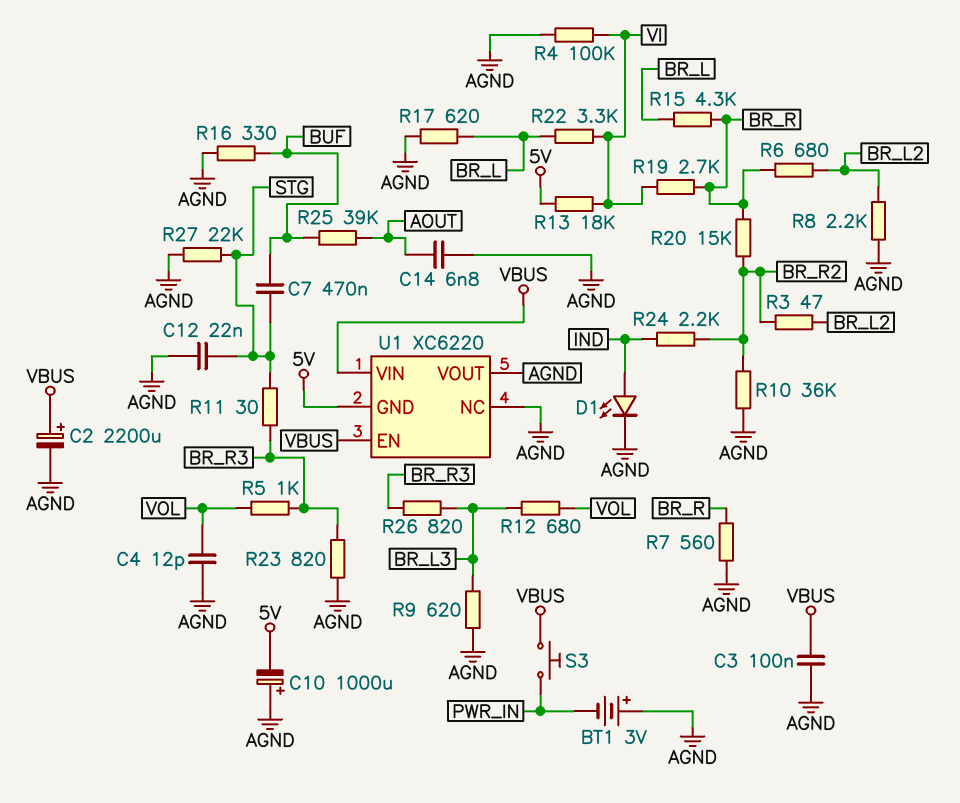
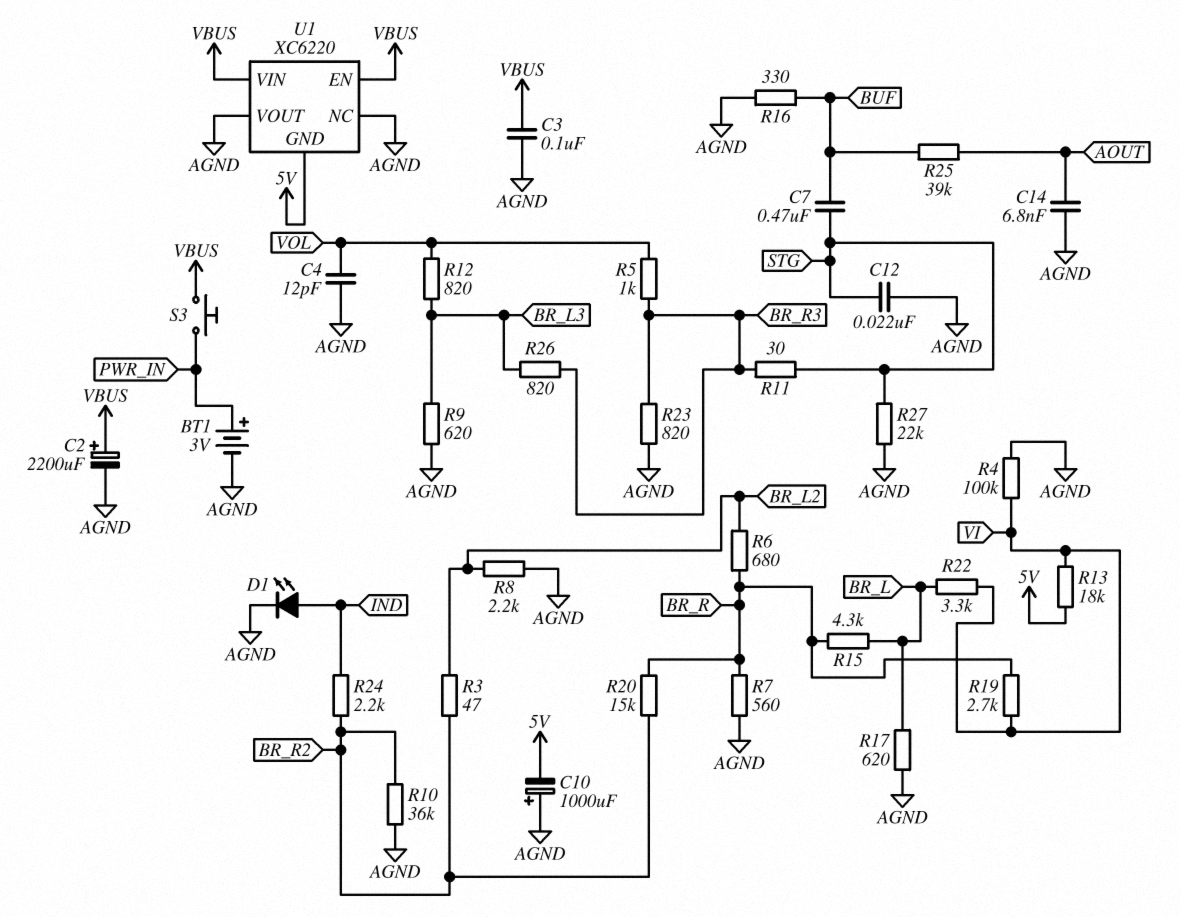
BT1: 3V (plus AGND, minus PWR_IN) -> 3V (plus PWR_IN, minus AGND)
R12: 680 (BR_L3, VOL) -> 820 (BR_L3, VOL)

